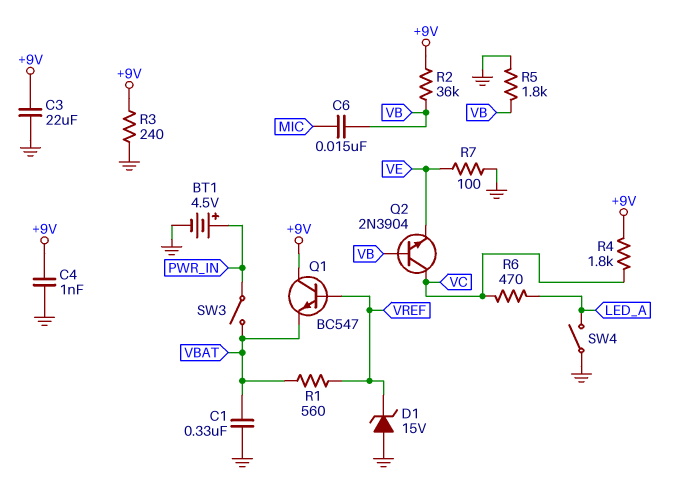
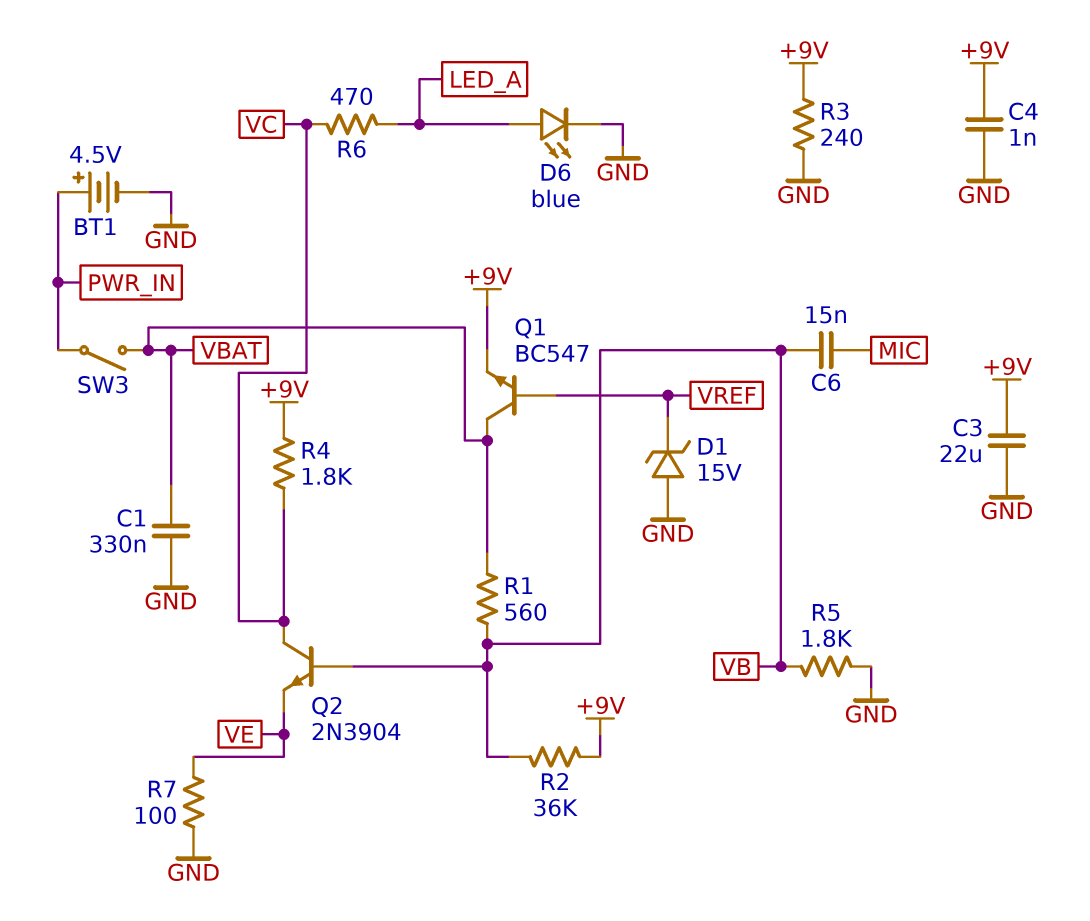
D6: none -> LED blue (A LED_A, K GND)
Q1: NPN BC547 (B VREF, C +9V, E VBAT) -> NPN BC547 (B VREF, C VBAT, E +9V)
R1: 560 (VBAT, VREF) -> 560 (VB, VBAT)
SW4: switch (GND, LED_A) -> none

